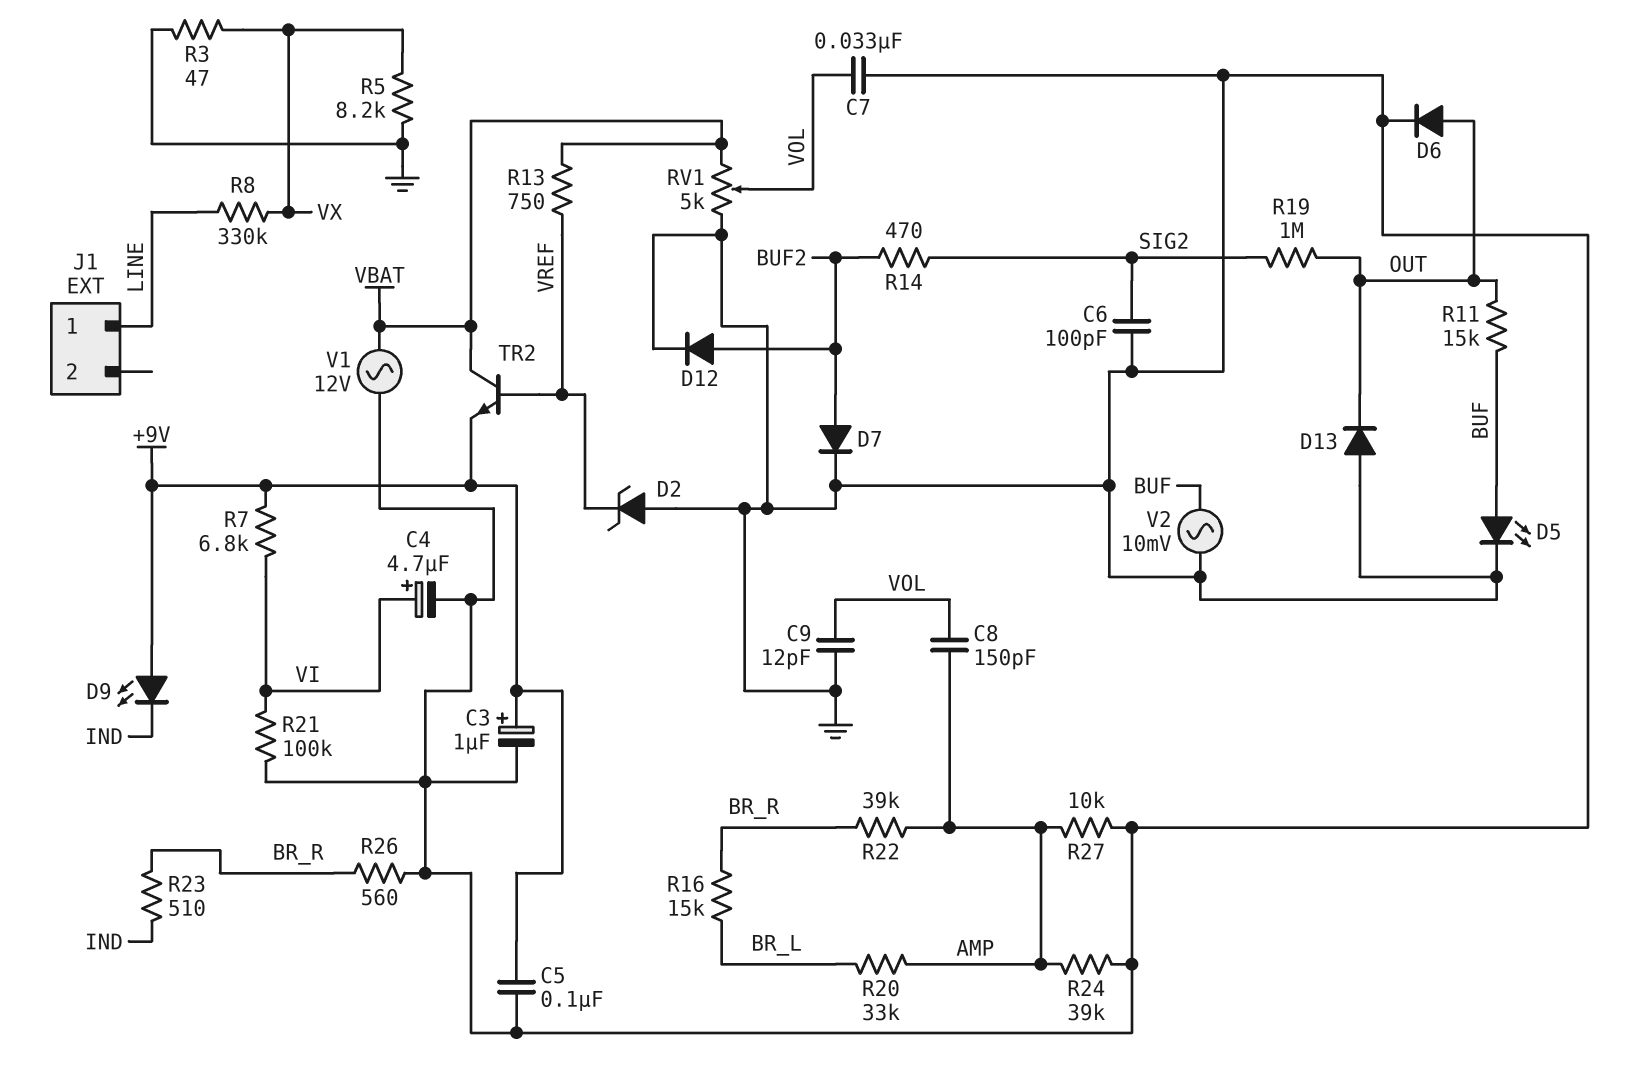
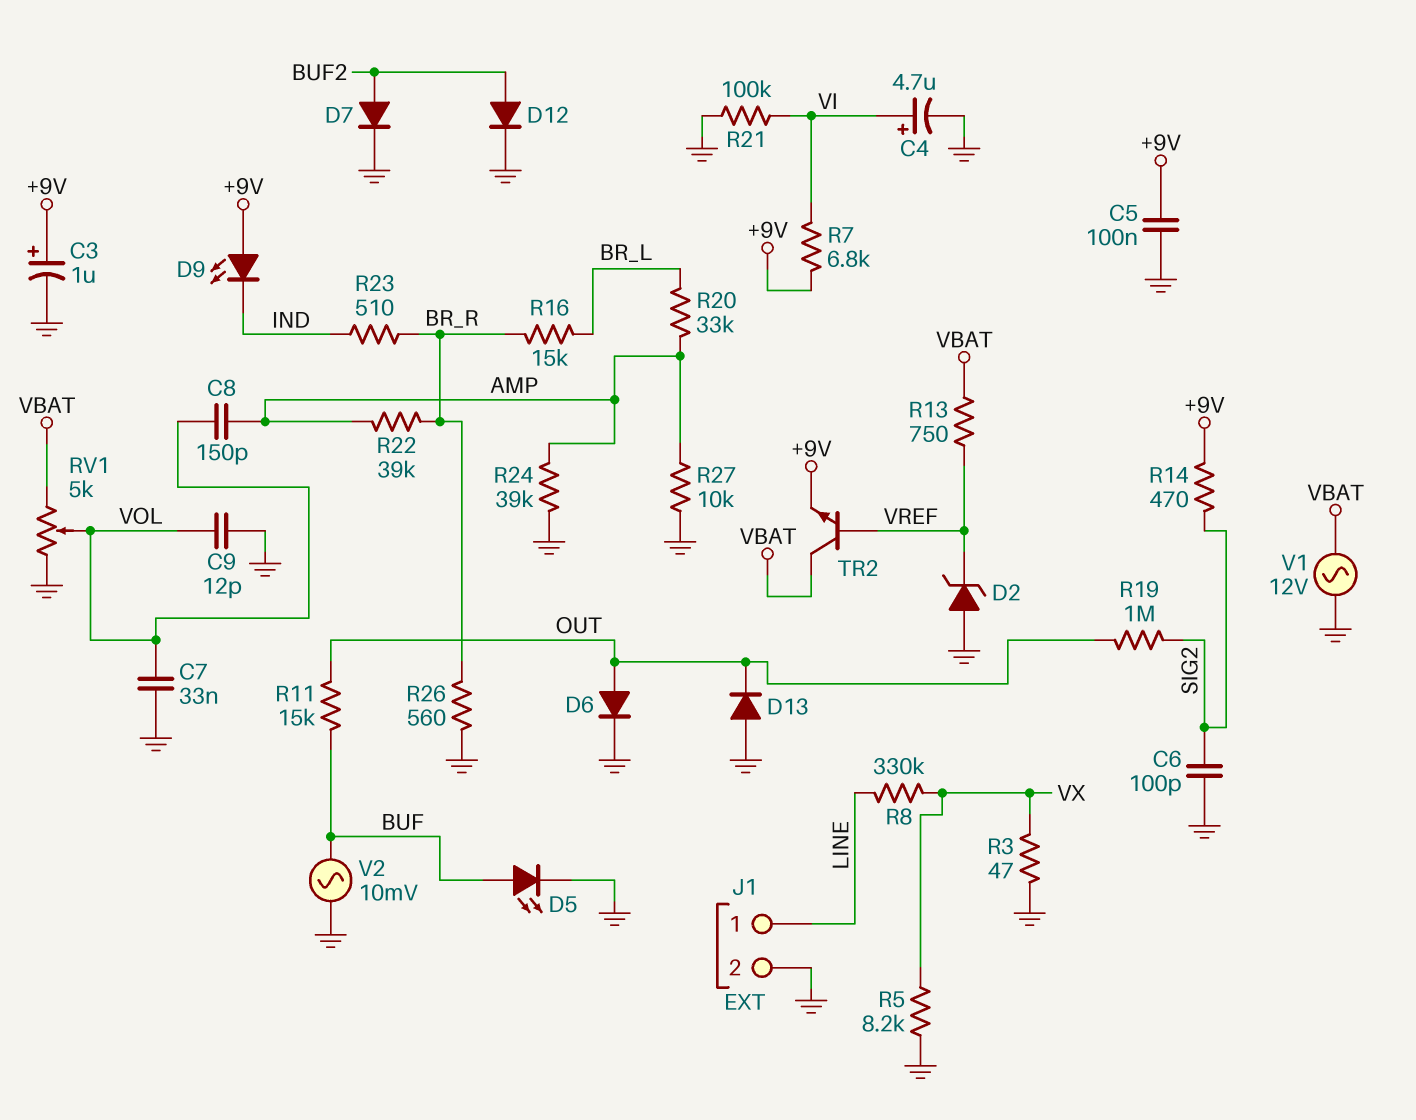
J1 pin 2: none -> GND
R14: 470 (BUF2, SIG2) -> 470 (+9V, SIG2)

